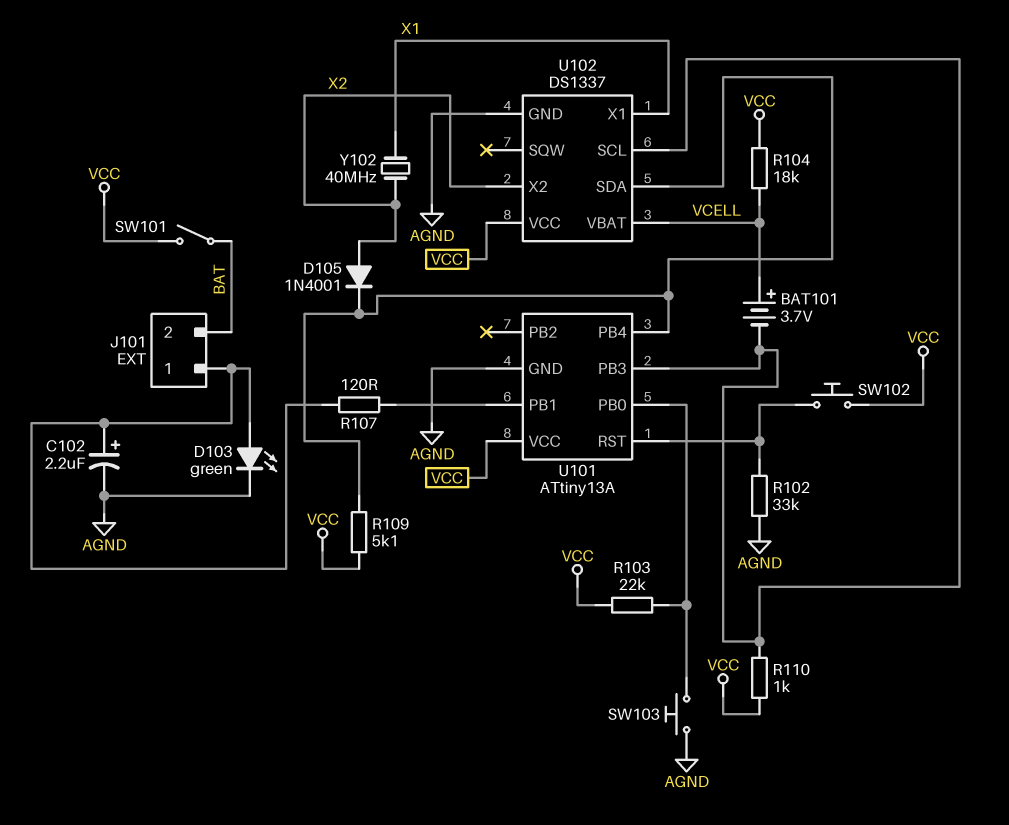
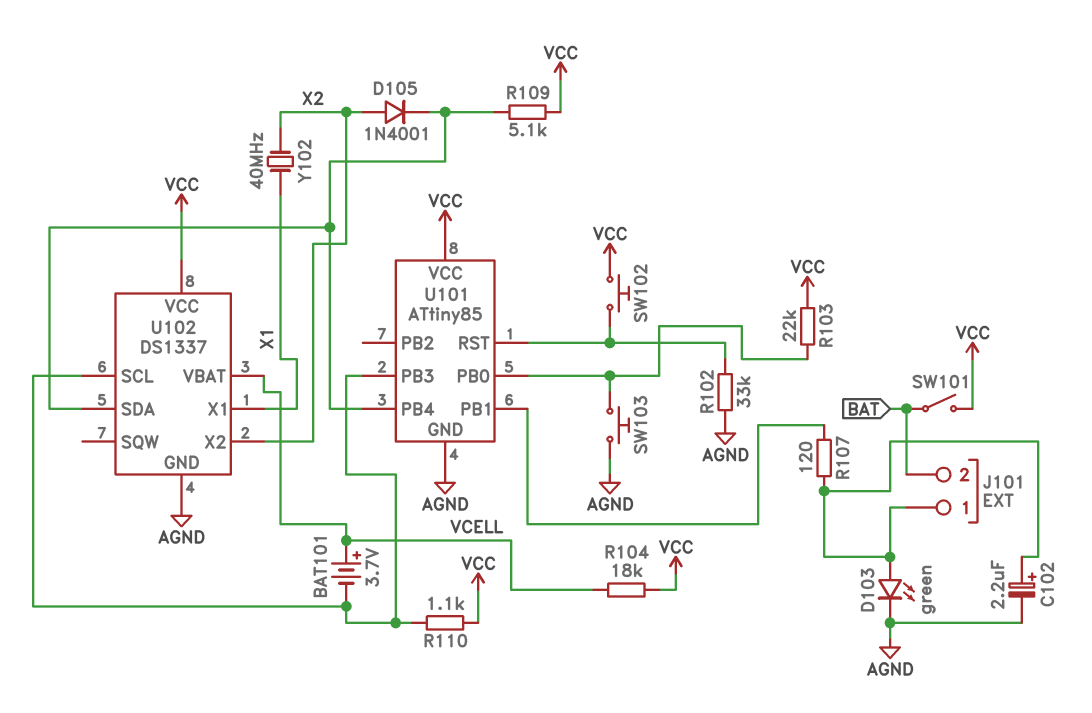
R110: 1k (U101/PB3, VCC) -> 1.1k (U101/PB3, VCC)
U101: ATtiny13A -> ATtiny85

